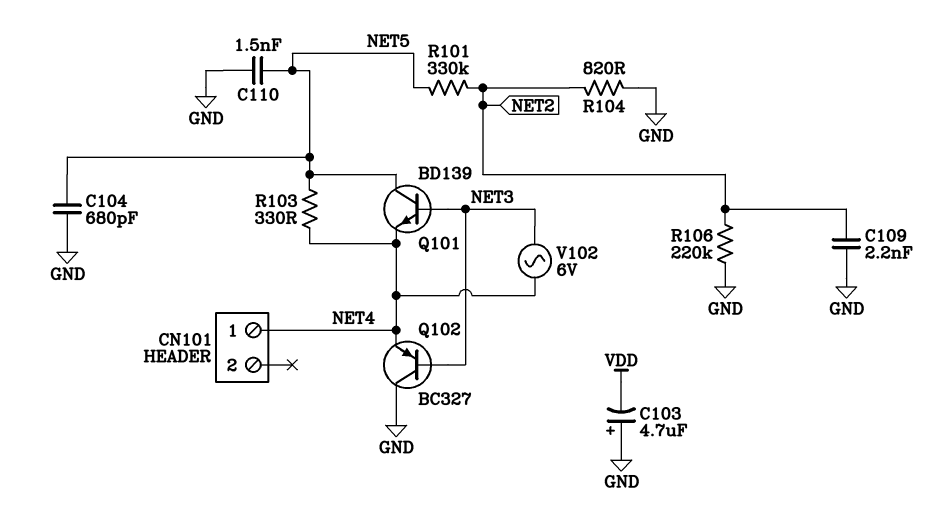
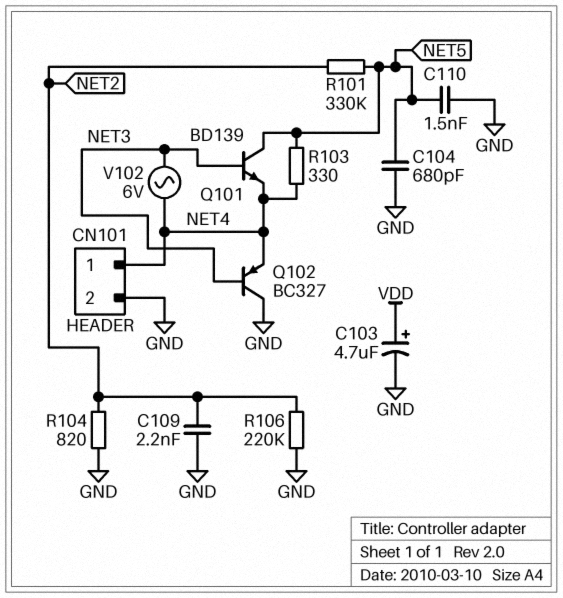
C103: 4.7uF (plus GND, minus VDD) -> 4.7uF (plus VDD, minus GND)
CN101 pin 2: none -> GND

